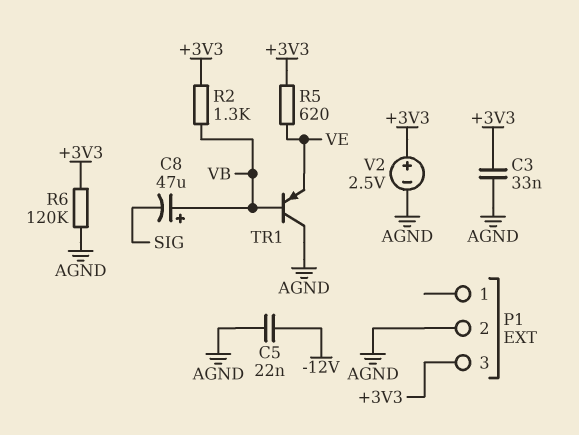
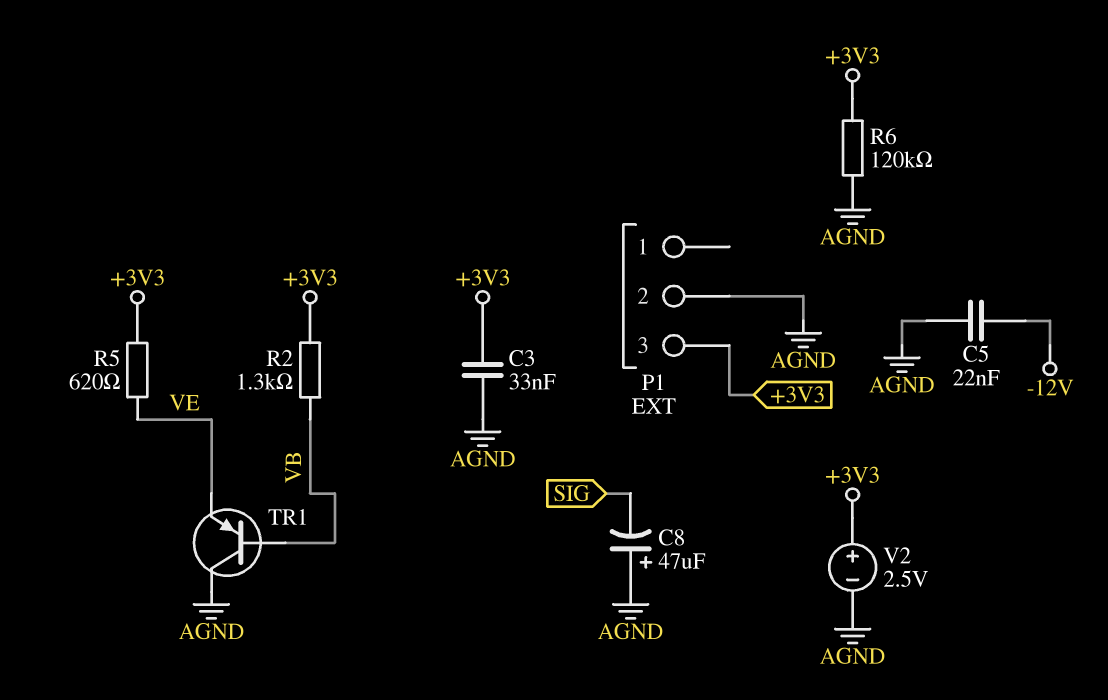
C8: 47uF (plus VB, minus SIG) -> 47uF (plus AGND, minus SIG)

